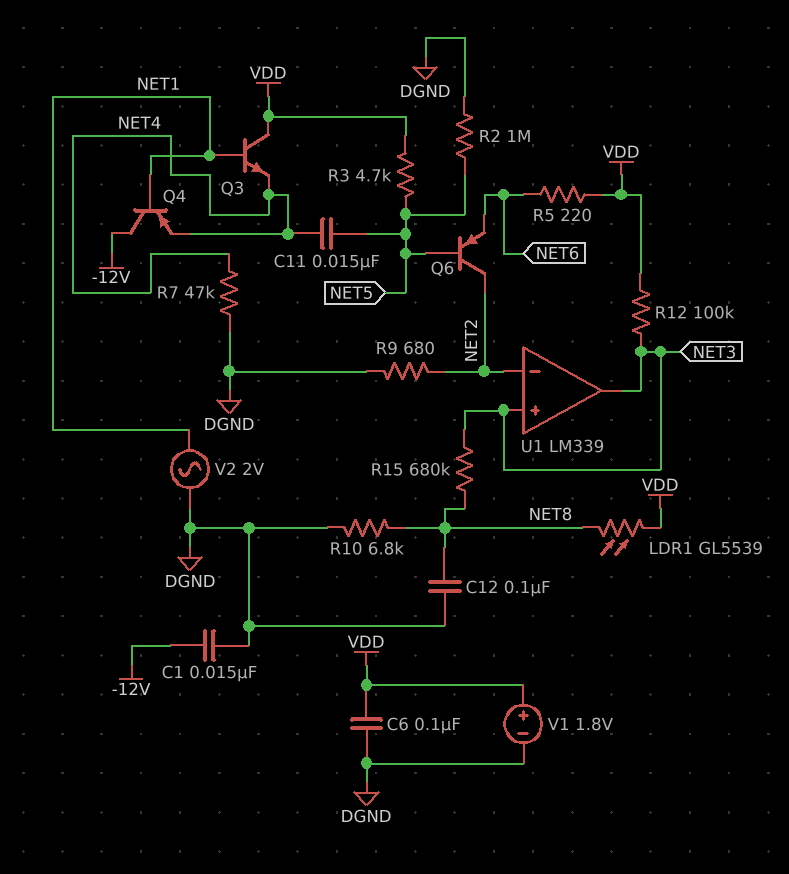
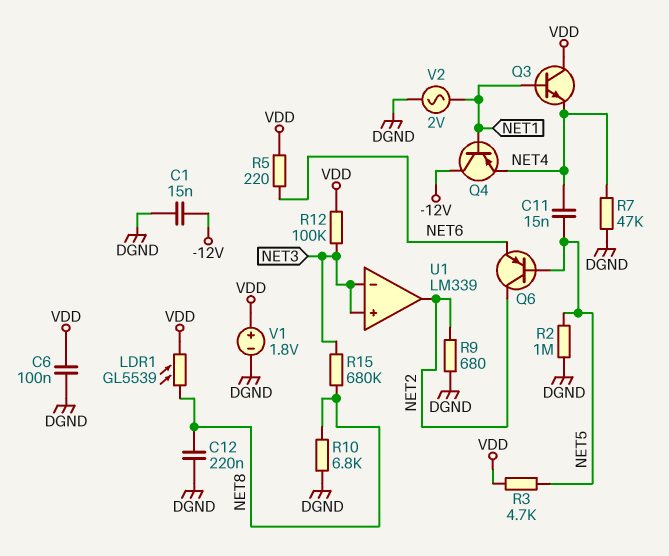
C12: 100nF (DGND, NET8) -> 220nF (DGND, NET8)
U1 pin in-: NET2 -> NET3
U1 pin out: NET3 -> NET2

